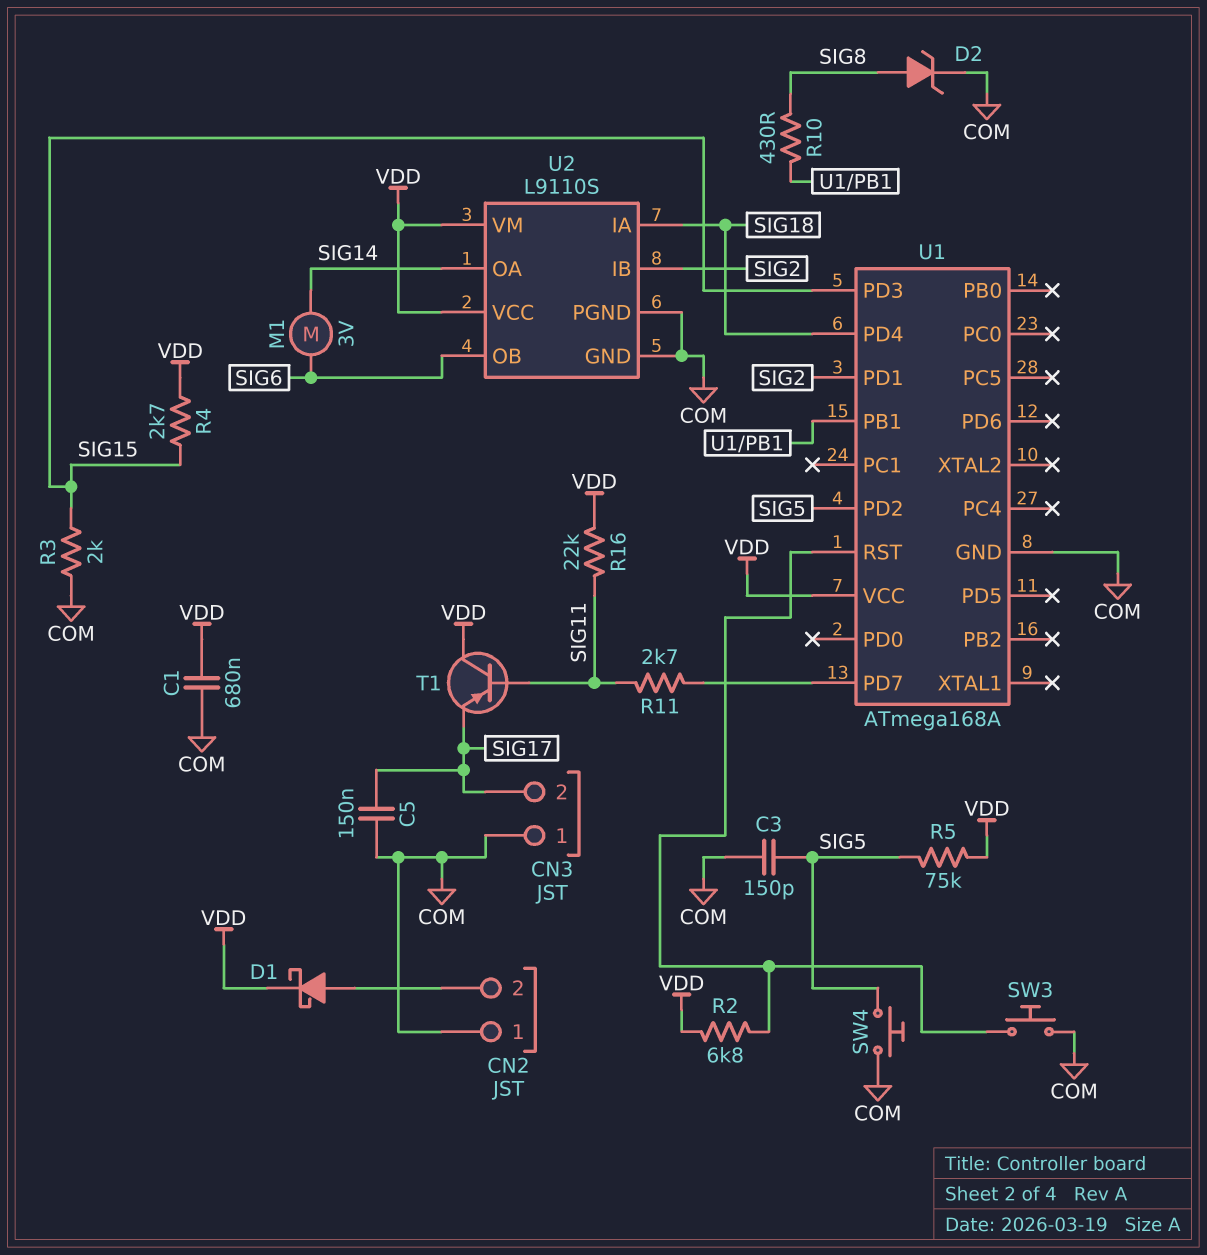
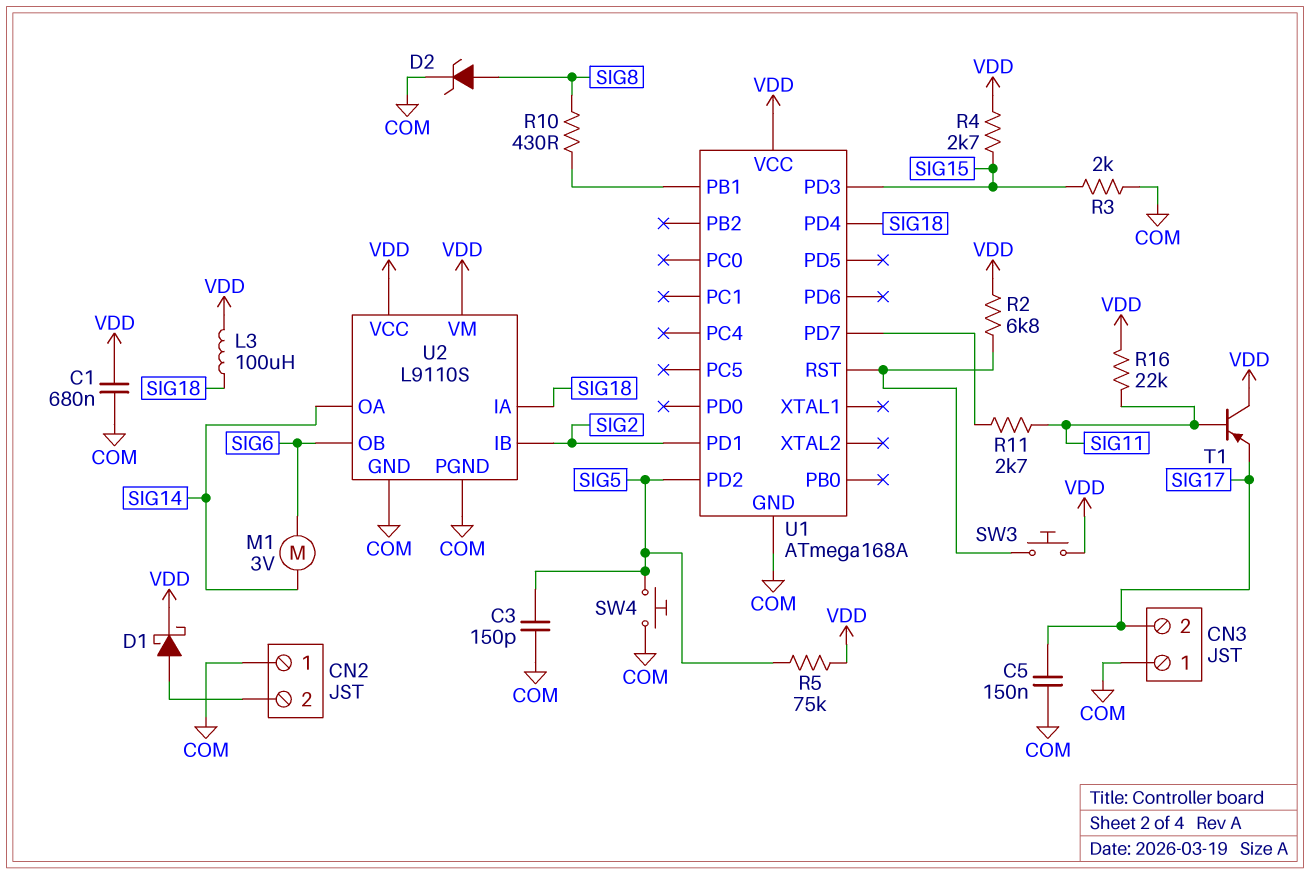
L3: none -> 100uH (SIG18, VDD)
SW3: button (COM, U1/RST) -> button (U1/RST, VDD)

